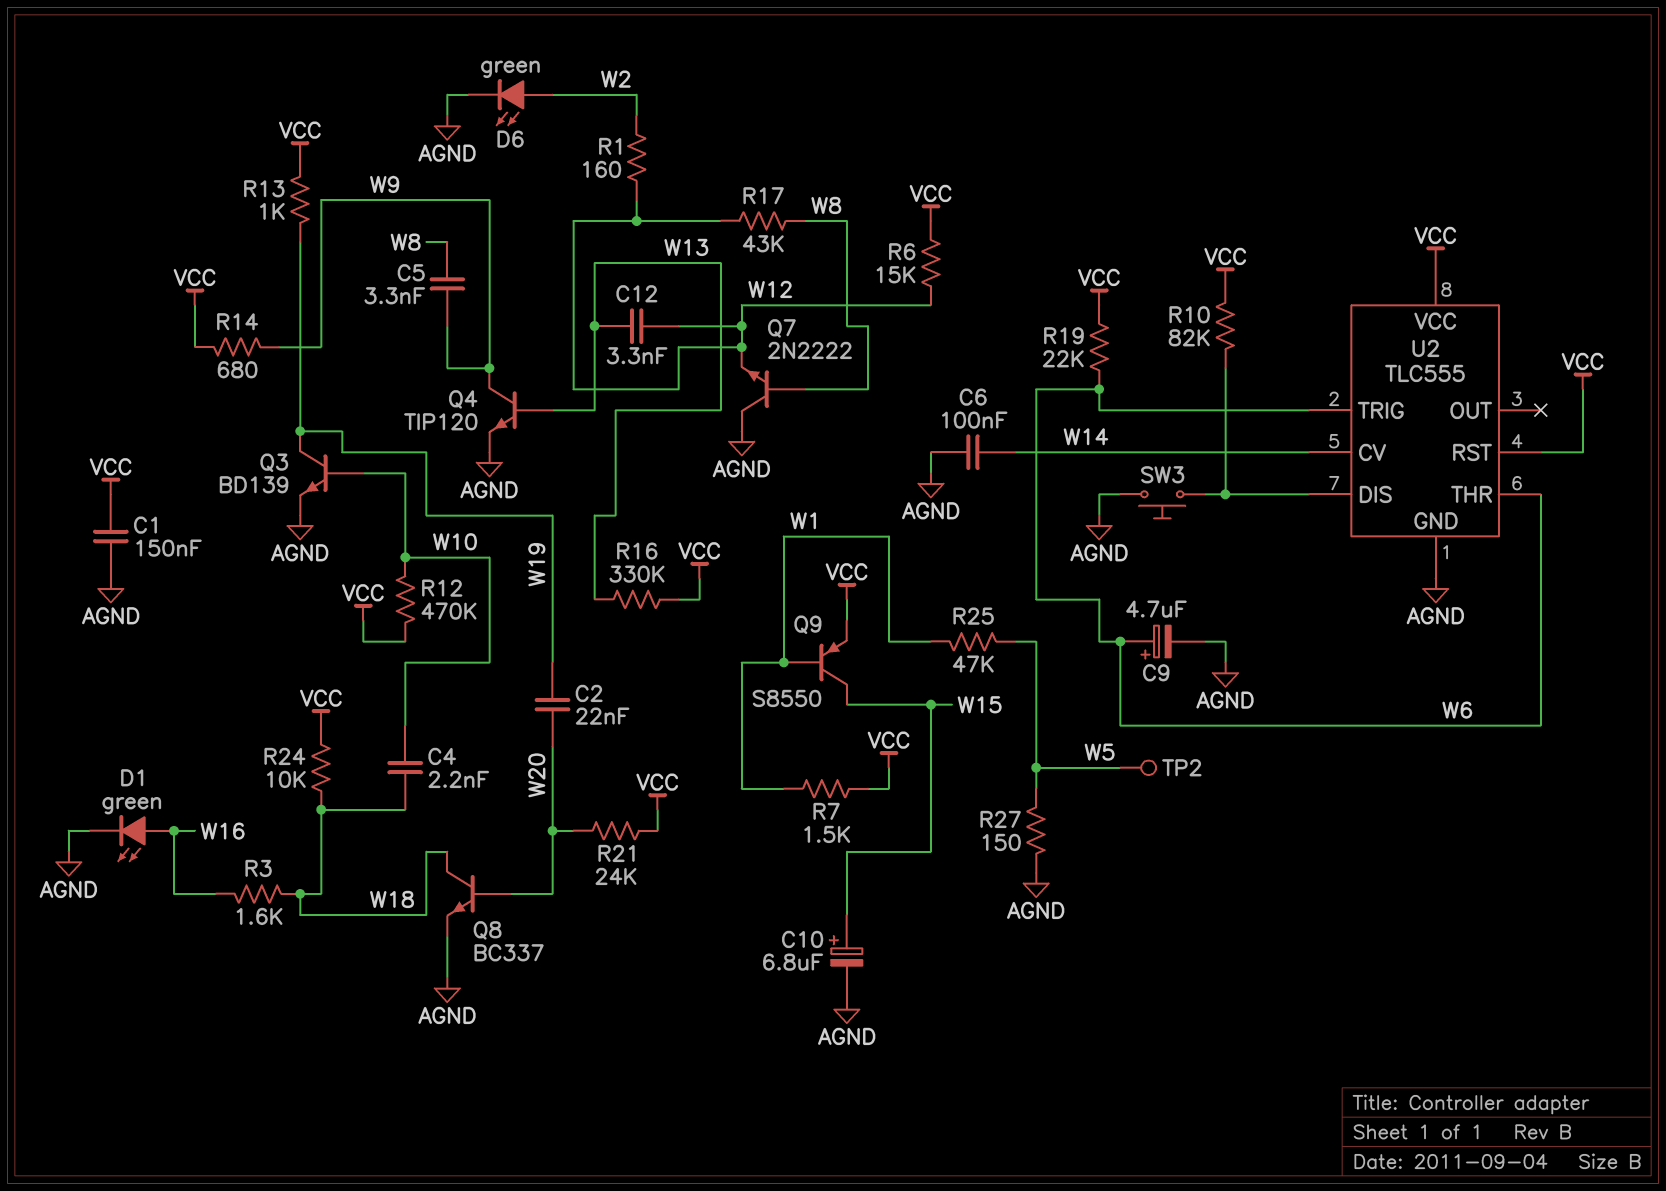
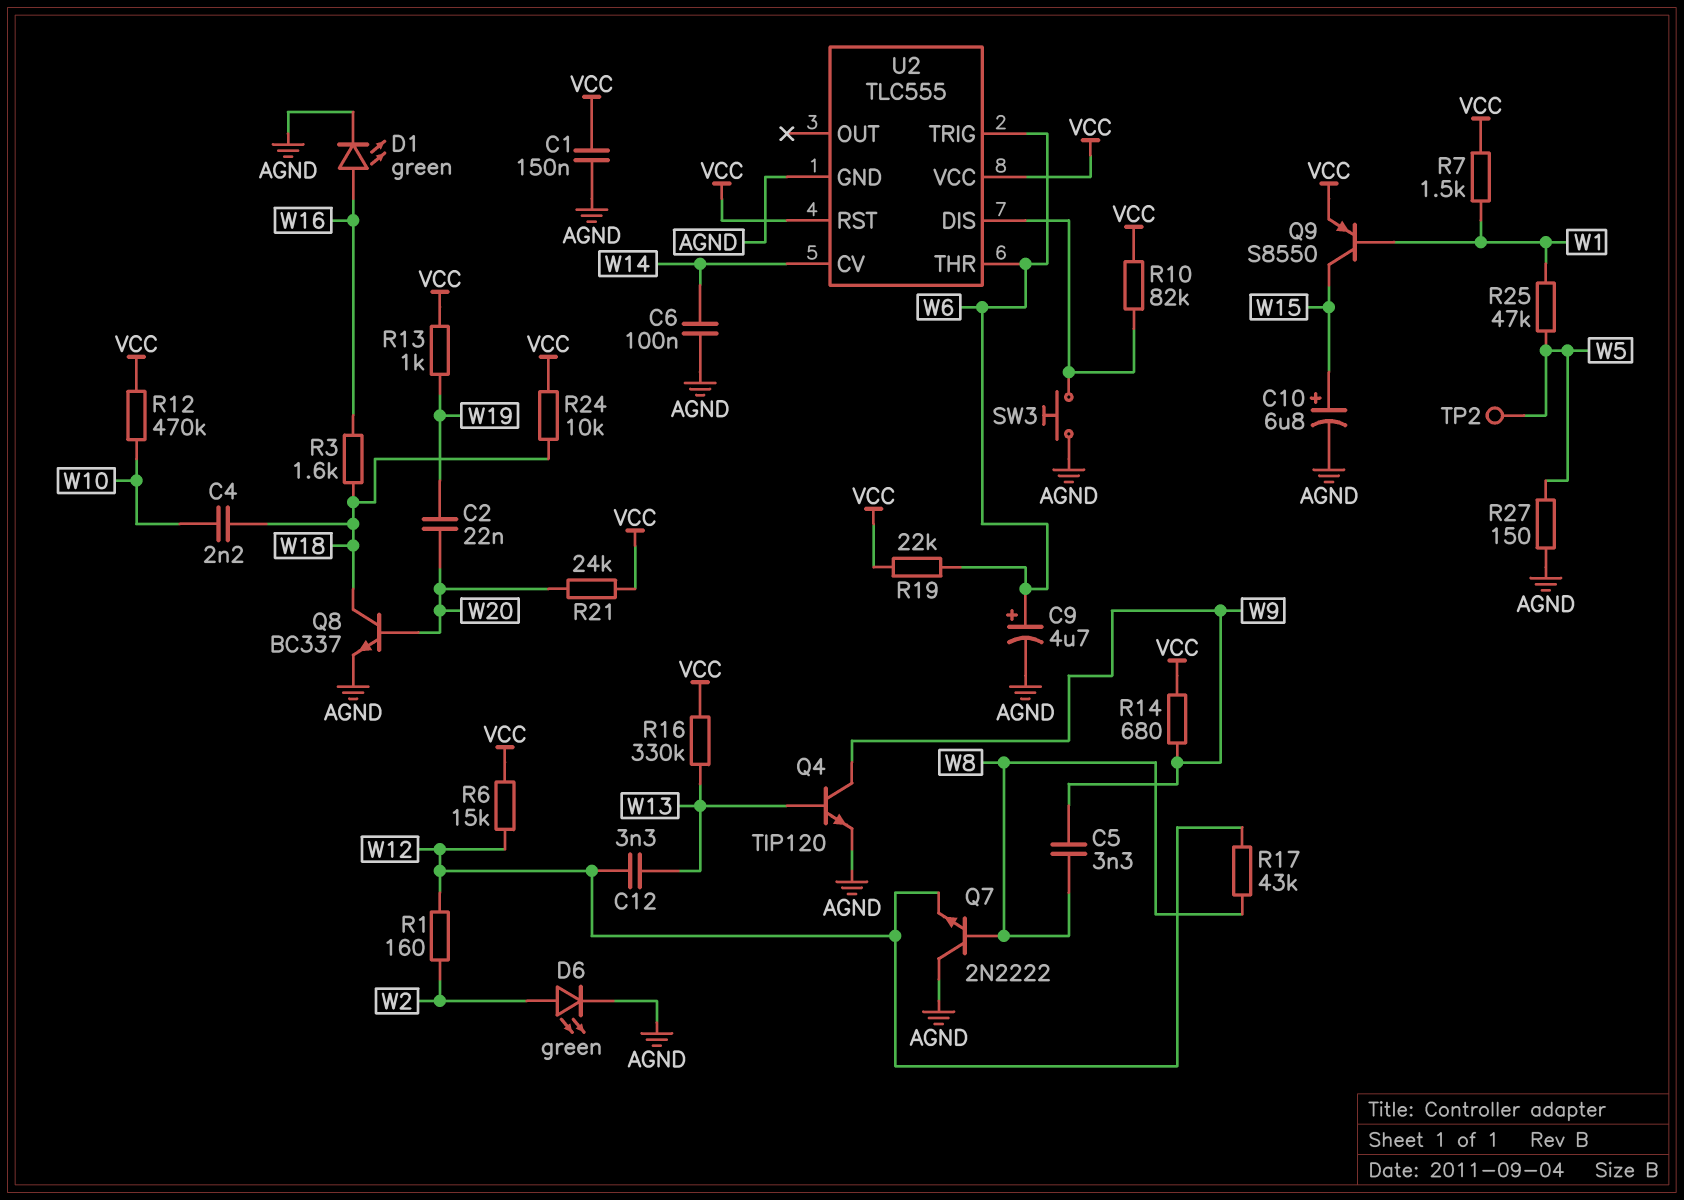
Q3: NPN BD139 (B W10, C W19, E AGND) -> none

